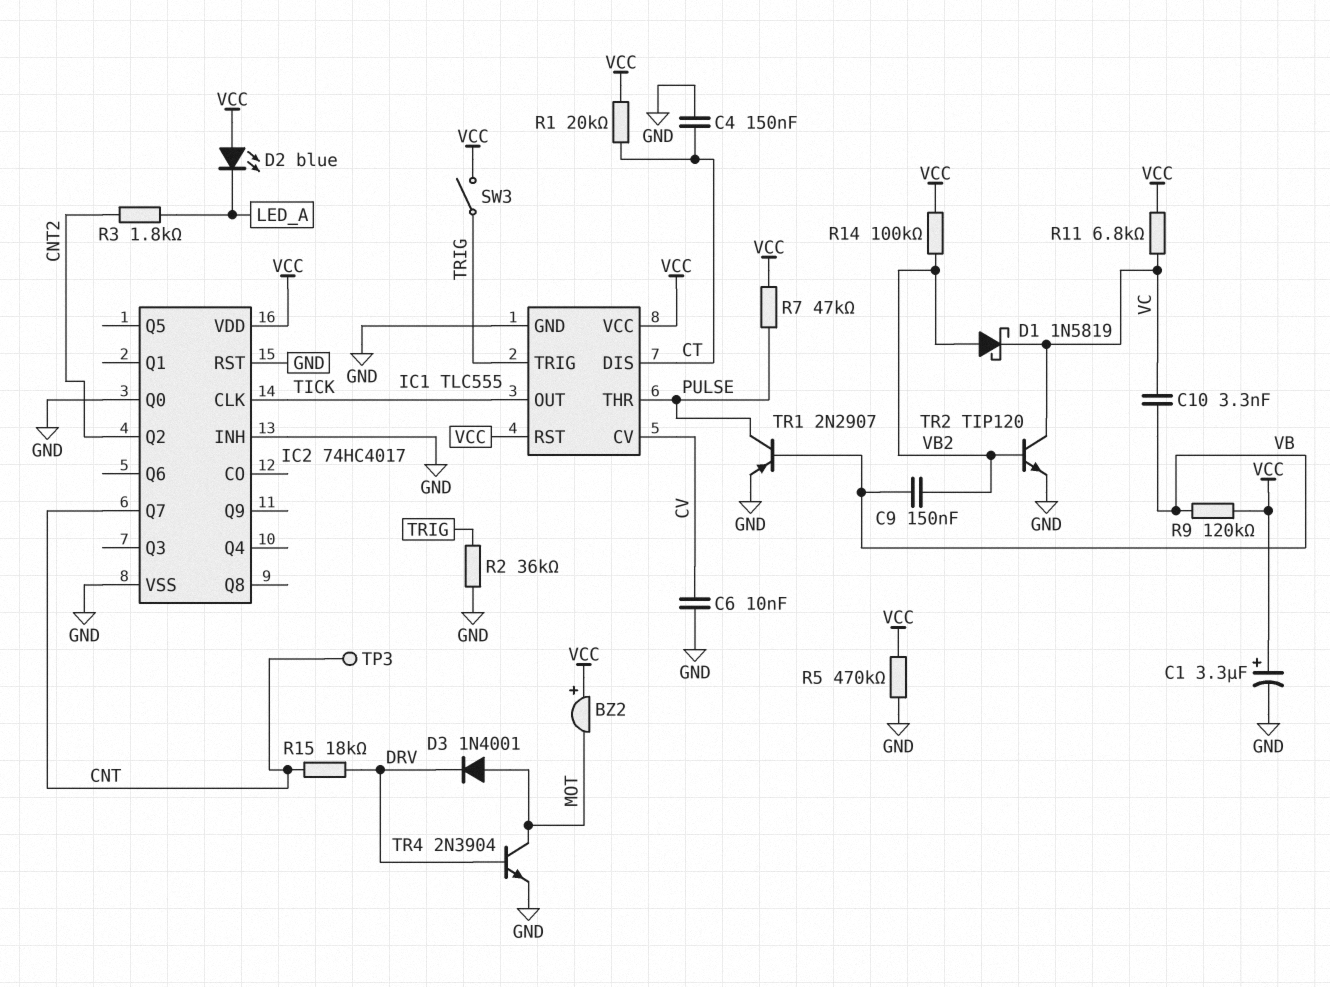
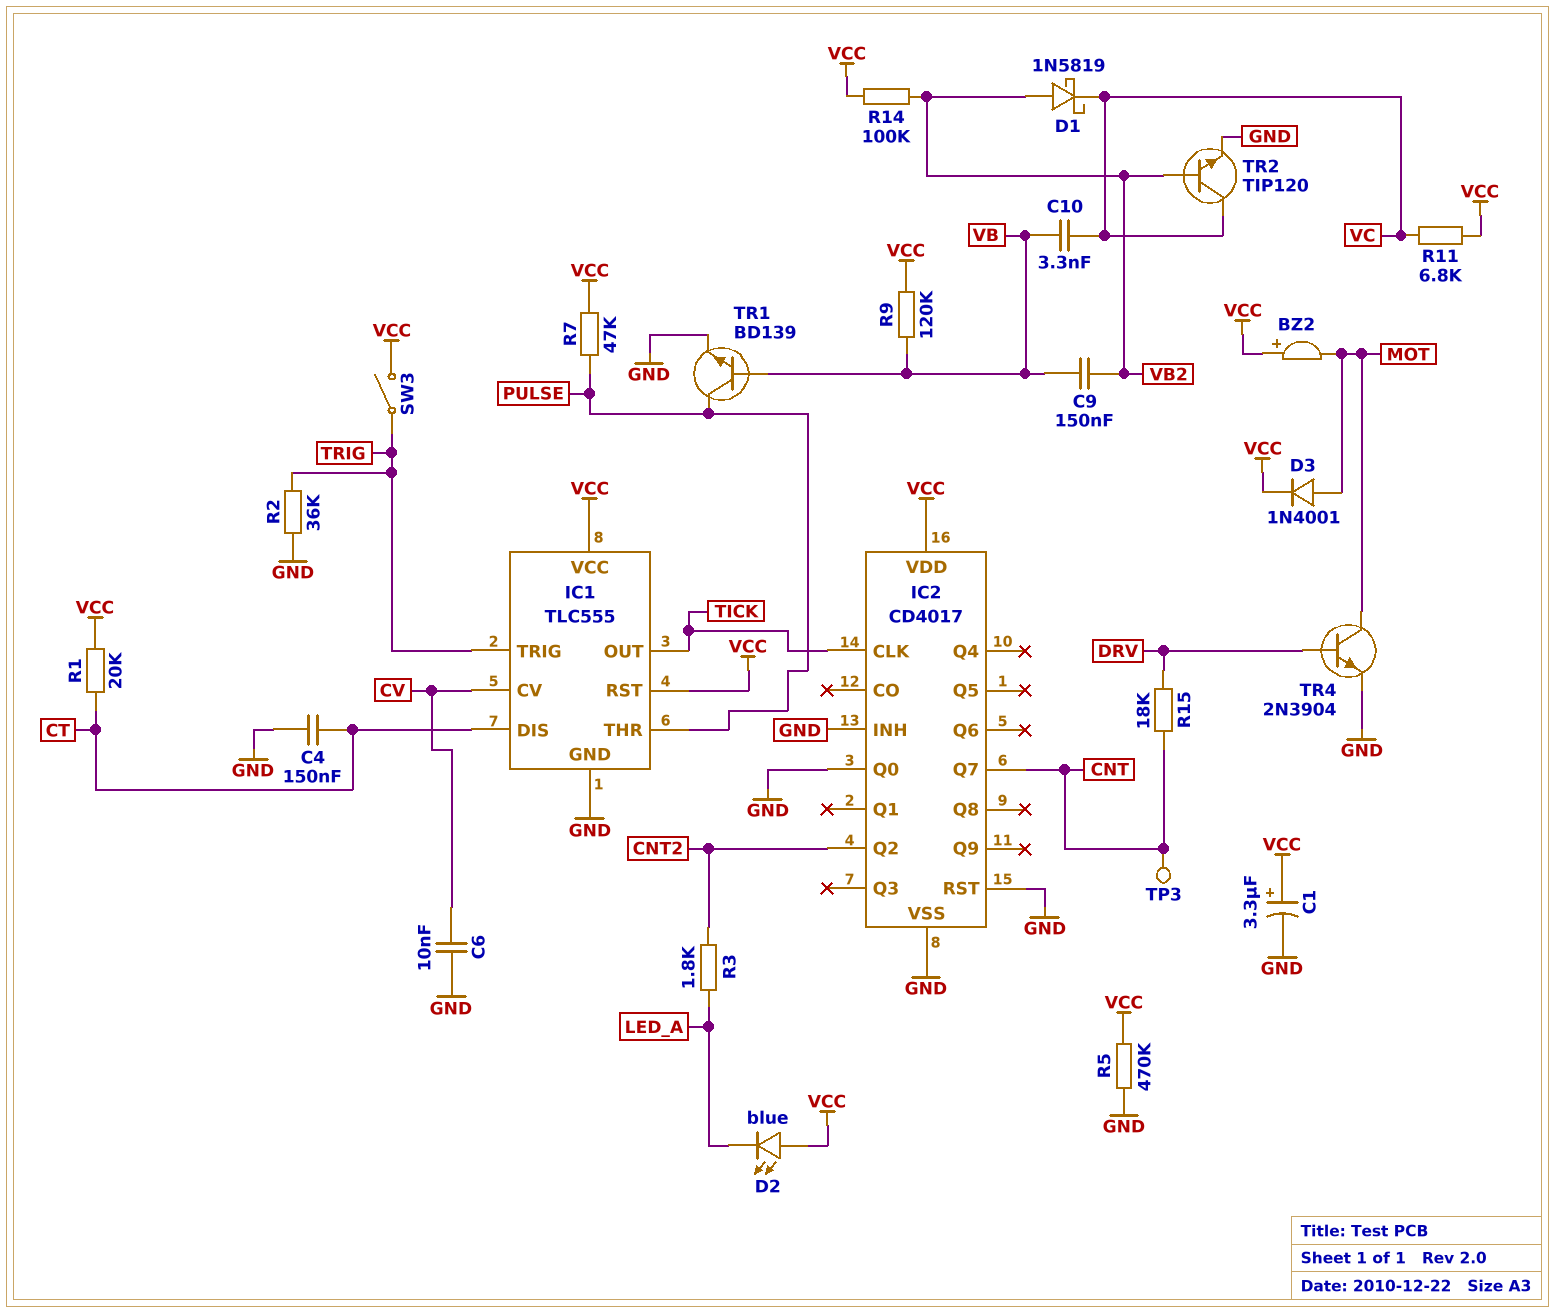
D3: diode 1N4001 (A MOT, K DRV) -> diode 1N4001 (A MOT, K VCC)
IC2: 74HC4017 -> CD4017
TR1: PNP 2N2907 (B VB, C PULSE, E GND) -> NPN BD139 (B VB, C PULSE, E GND)

